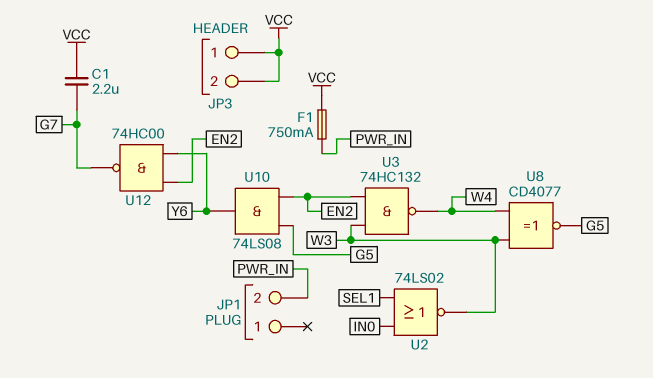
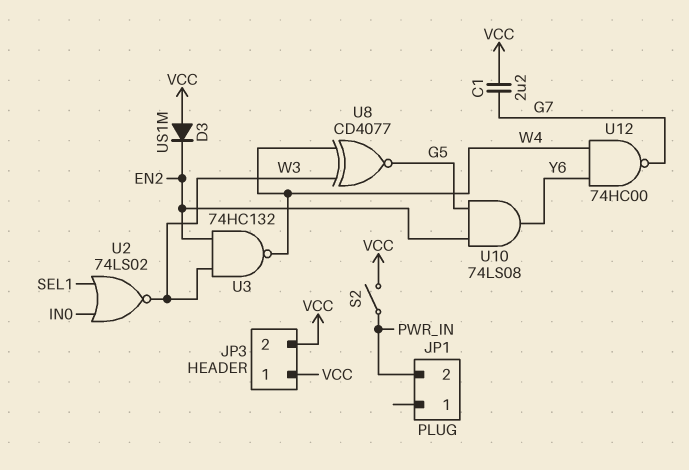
D3: none -> diode US1M (A VCC, K EN2)
F1: 750mA (PWR_IN, VCC) -> none
S2: none -> switch (PWR_IN, VCC)
U12: NAND 74HC00 (in EN2, in Y6, out G7) -> NAND 74HC00 (in W4, in Y6, out G7)

